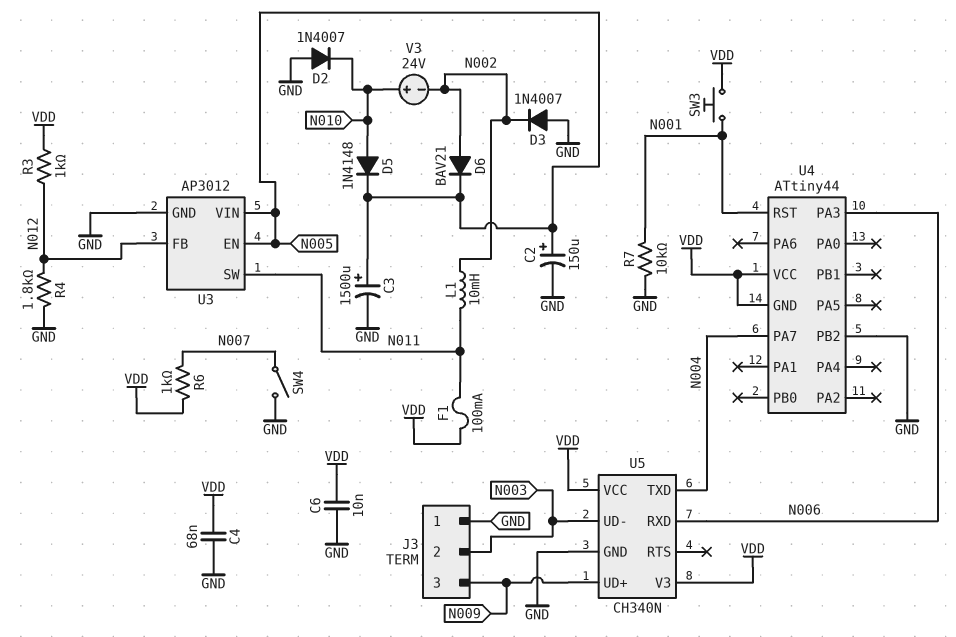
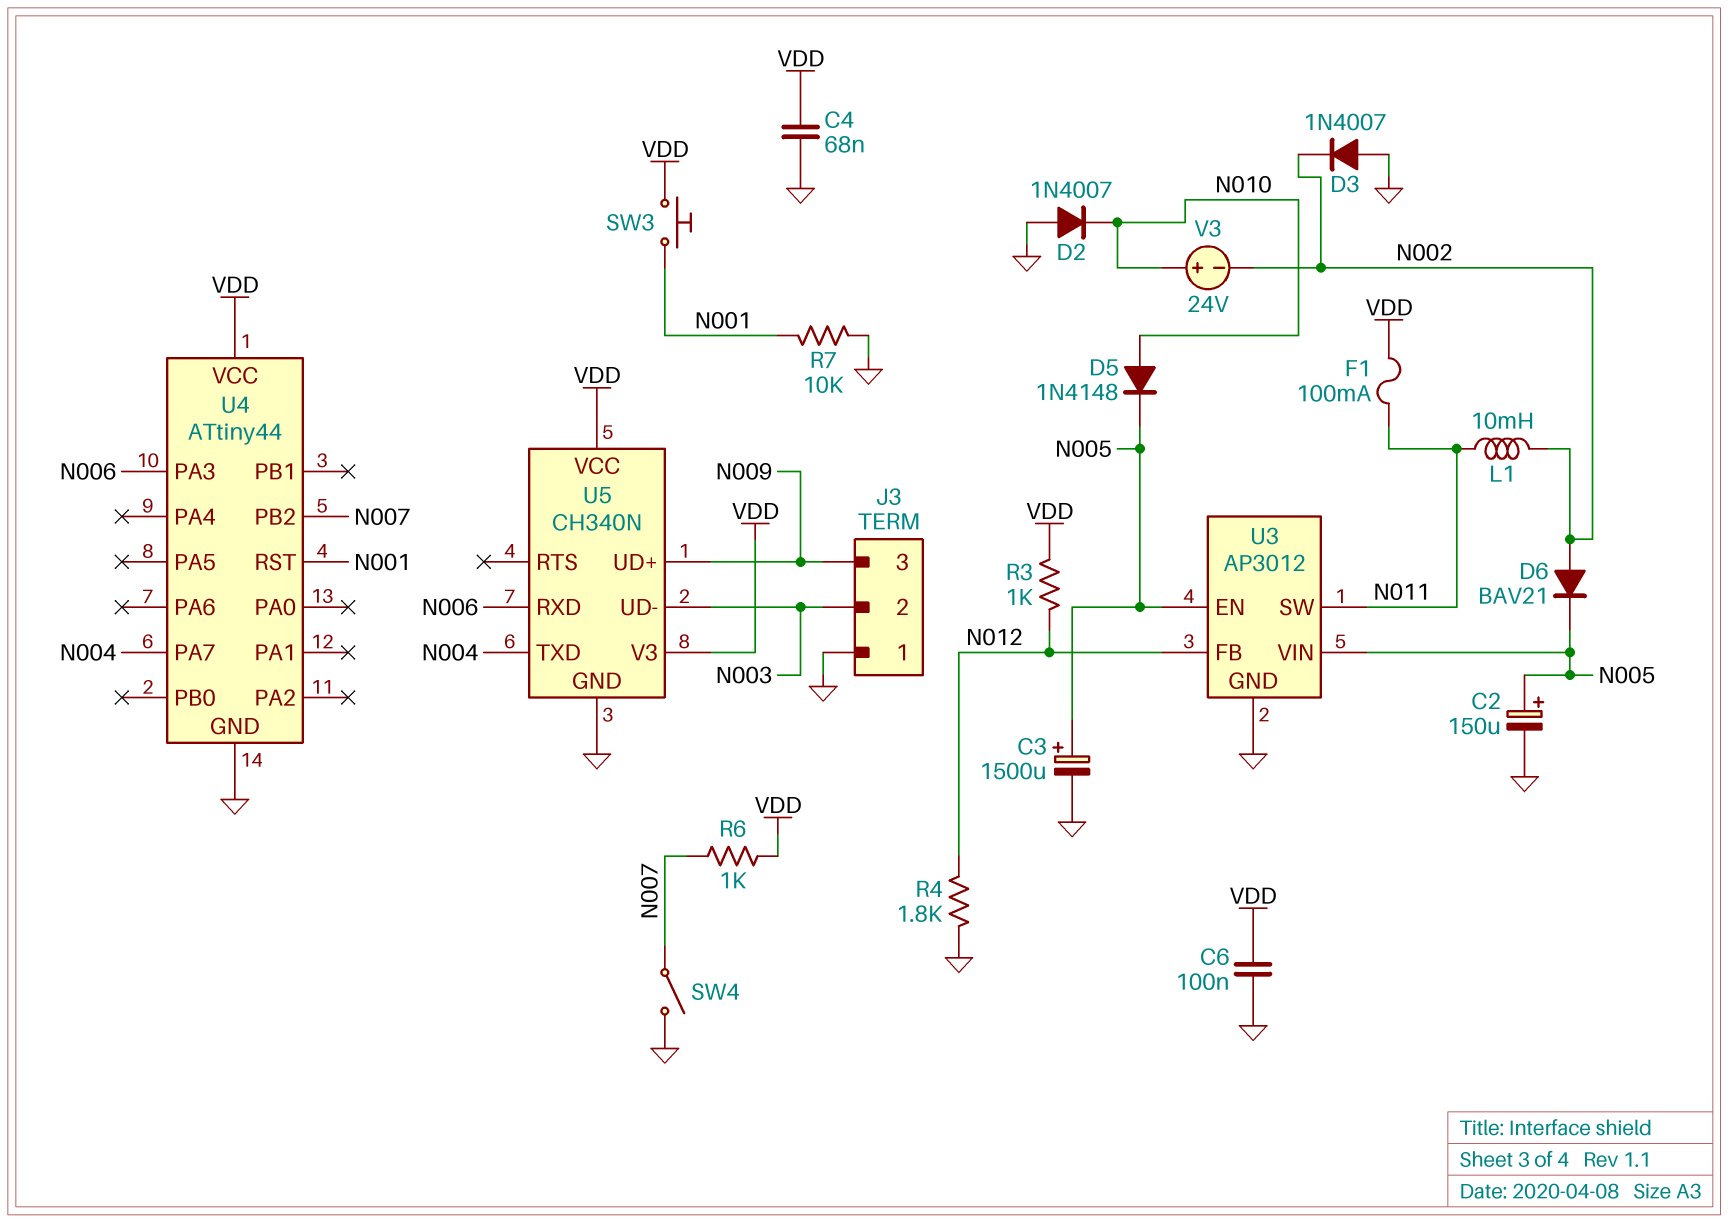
C6: 10nF (GND, VDD) -> 100nF (GND, VDD)
U4 pin GND: VDD -> GND
U4 pin PB2: GND -> N007

